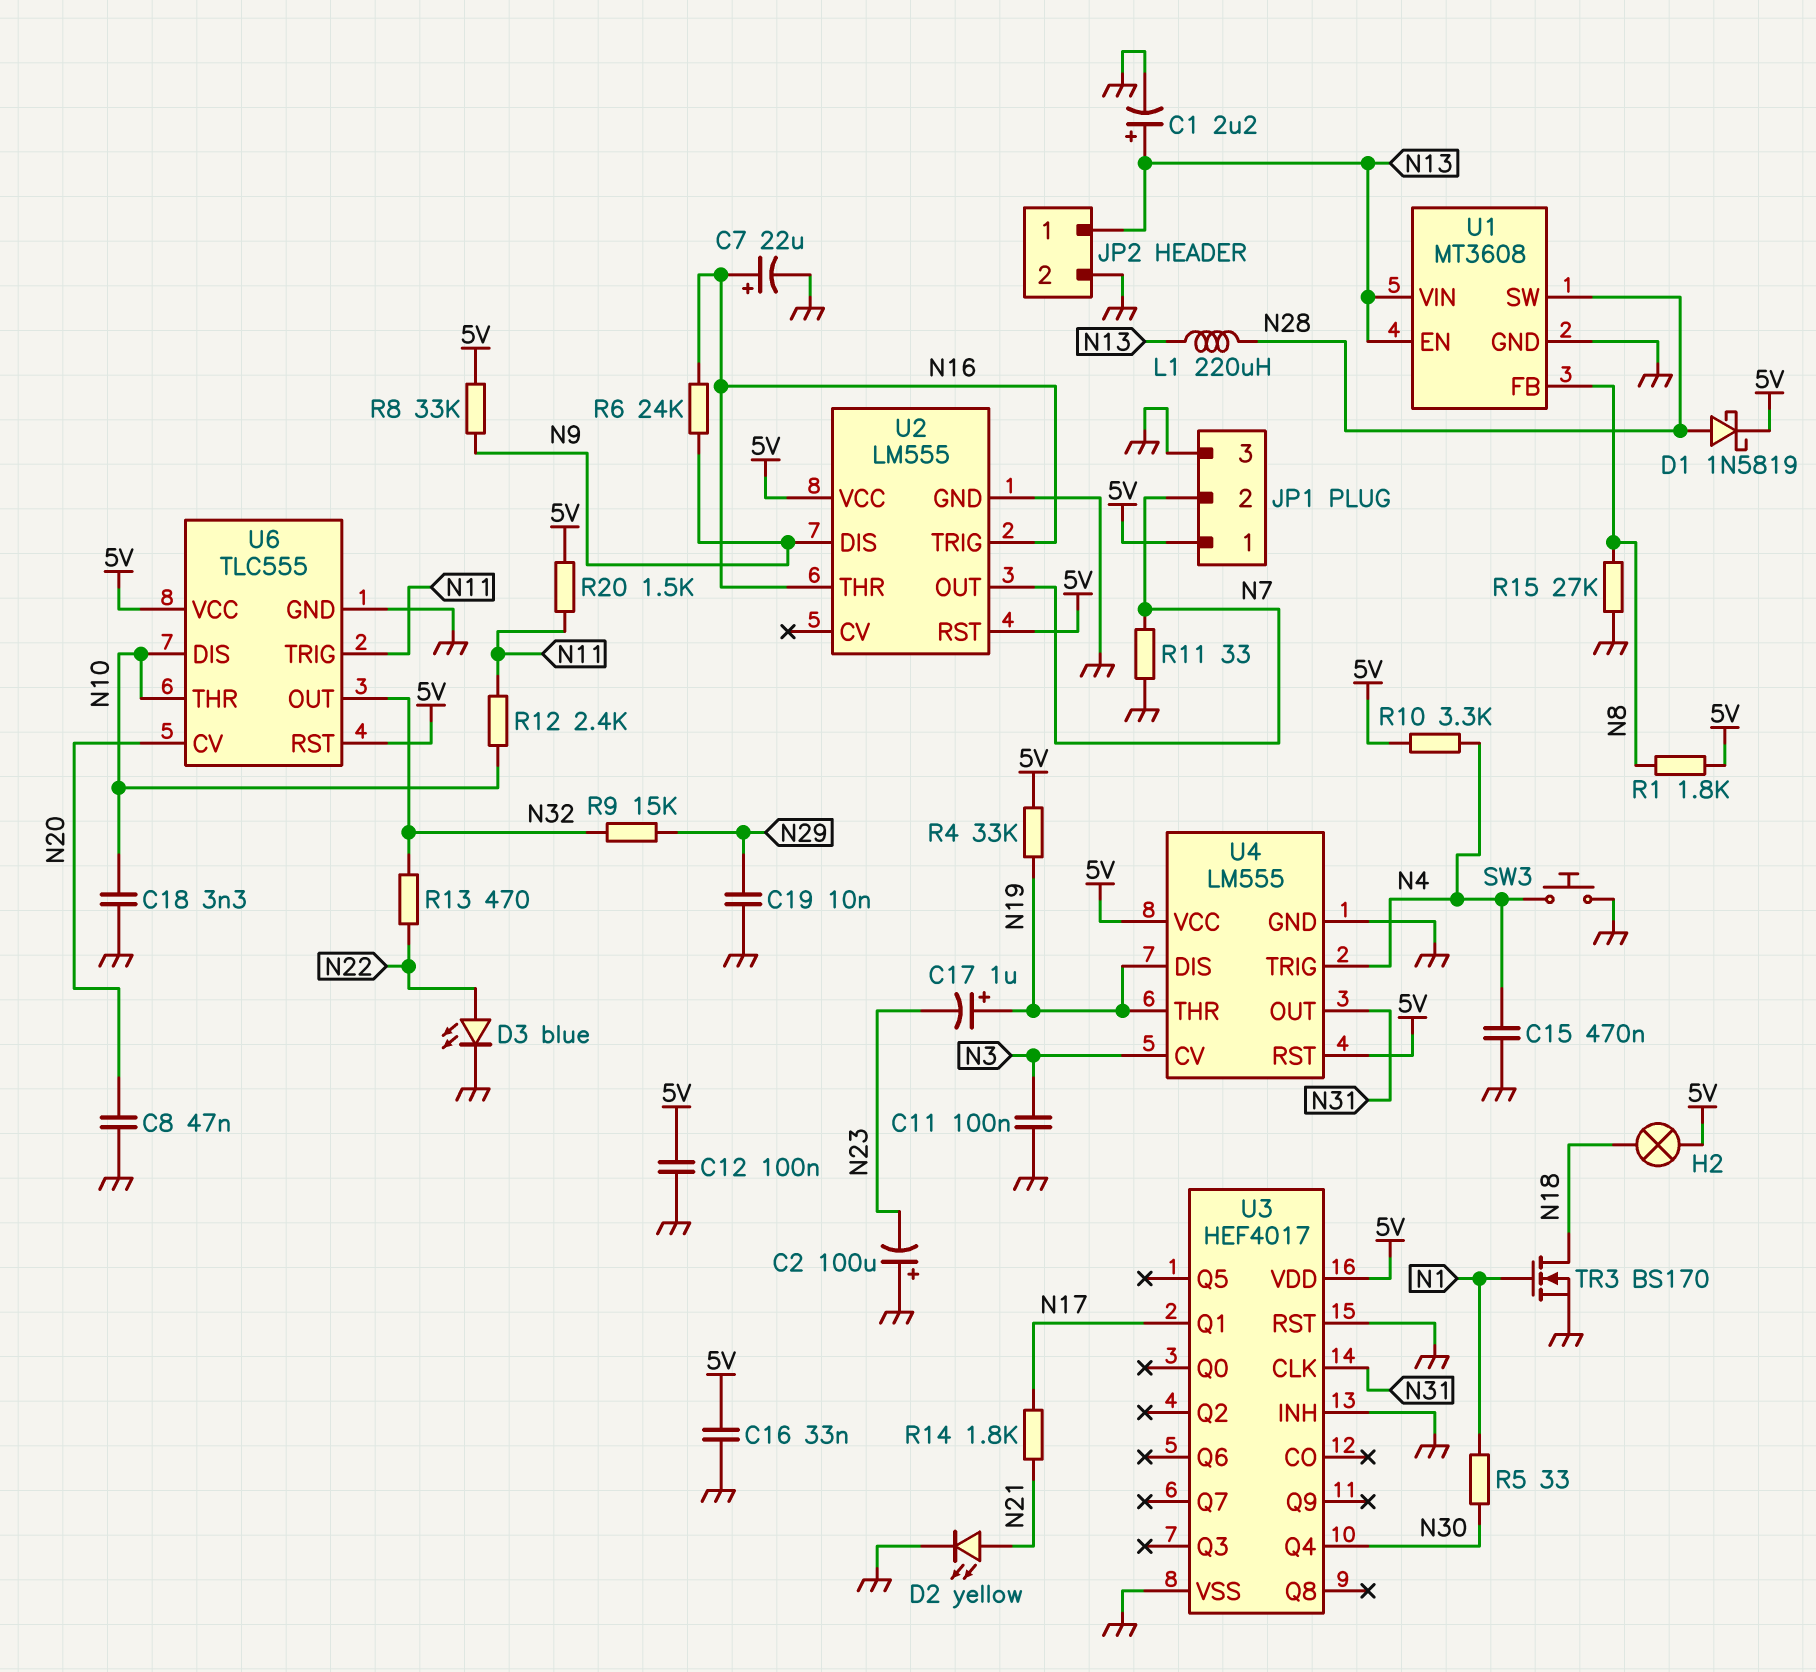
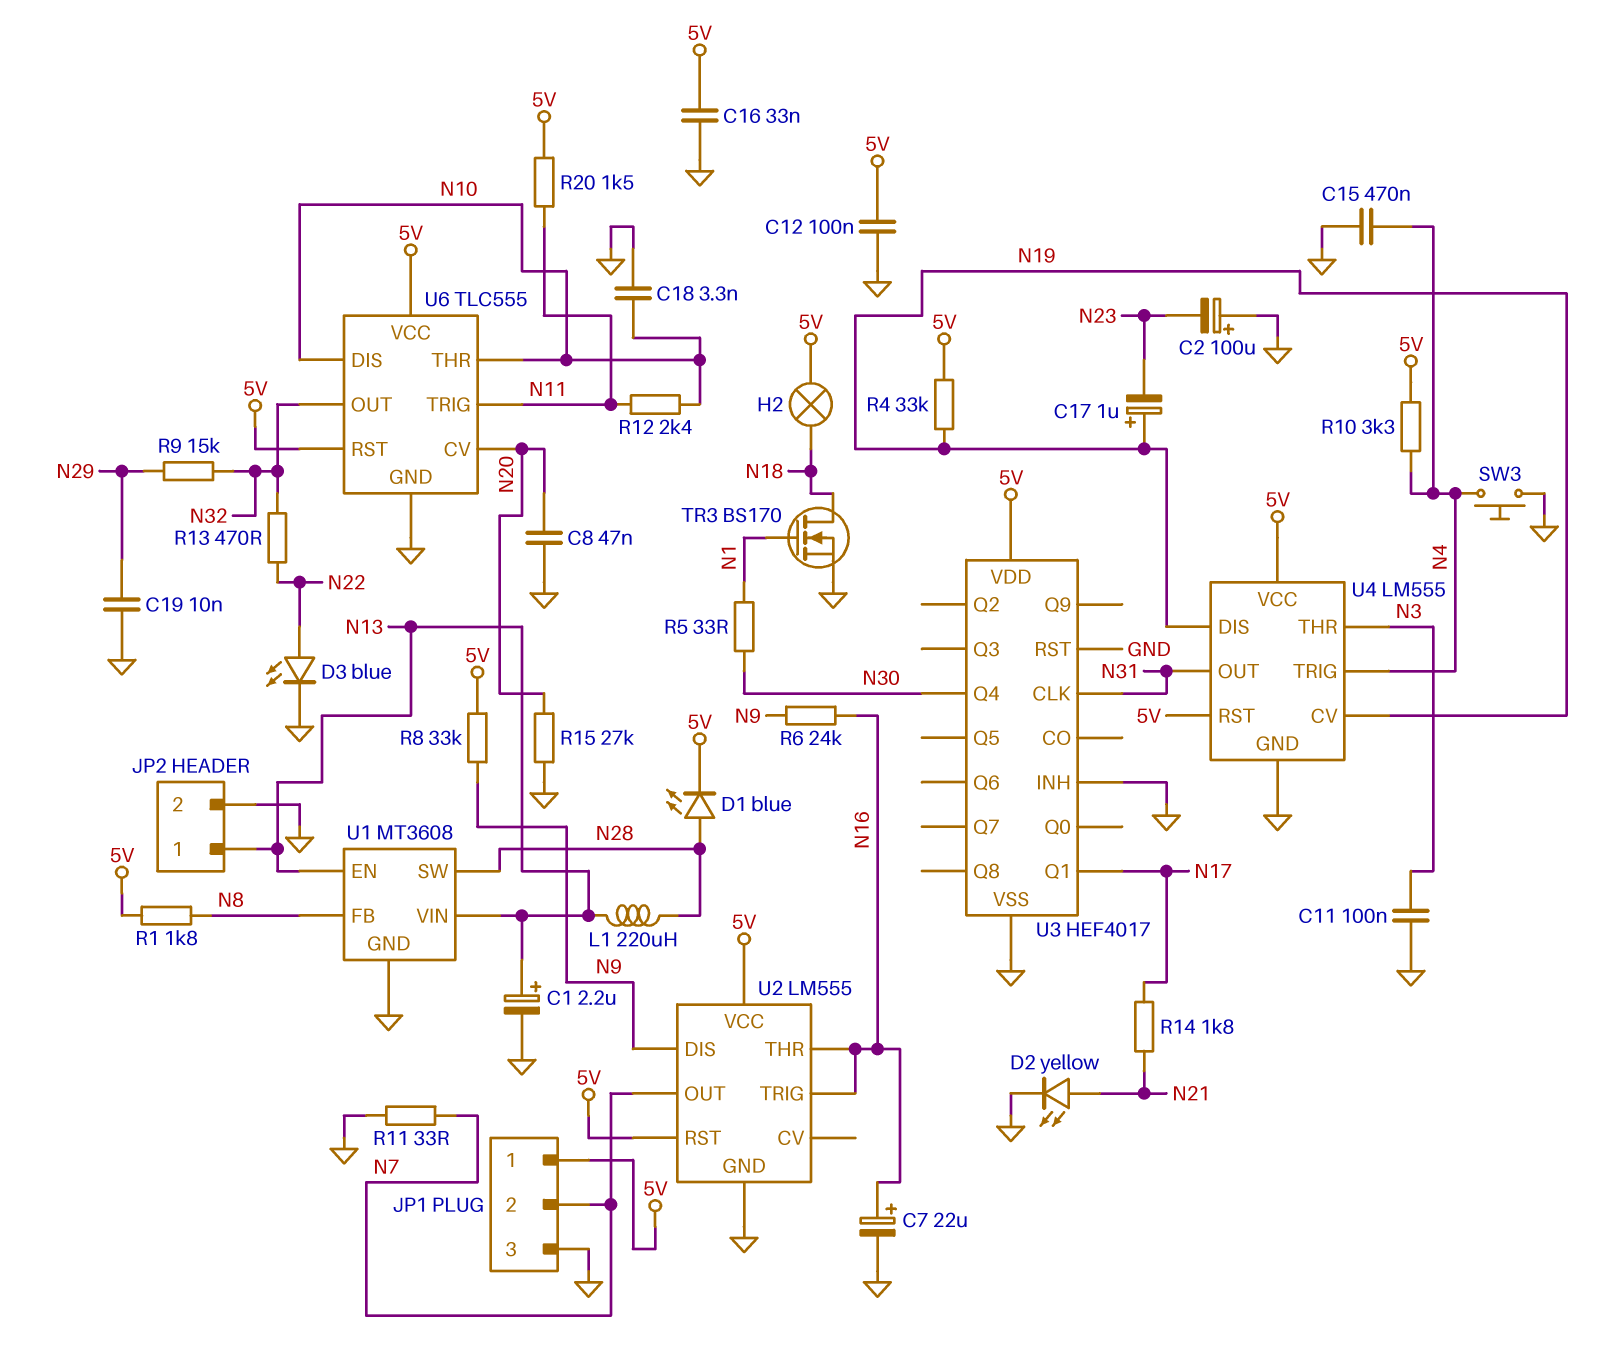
D1: schottky 1N5819 (A N28, K 5V) -> LED blue (A N28, K 5V)
R15: 27k (GND, N8) -> 27k (GND, N20)
U4 pin CV: N3 -> N19
U4 pin THR: N19 -> N3

